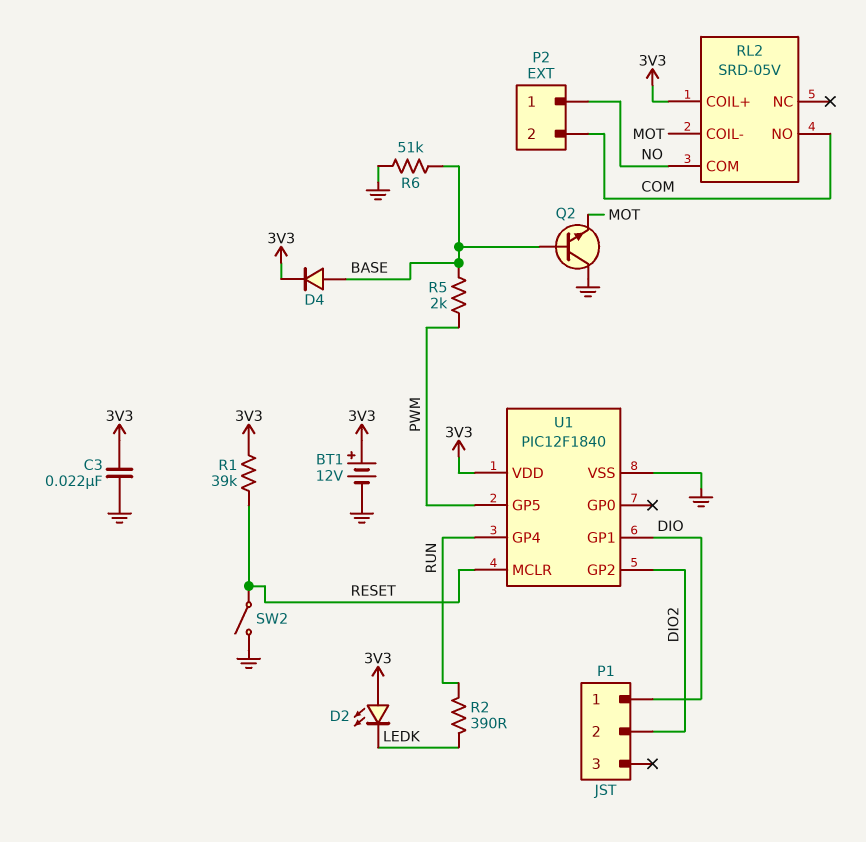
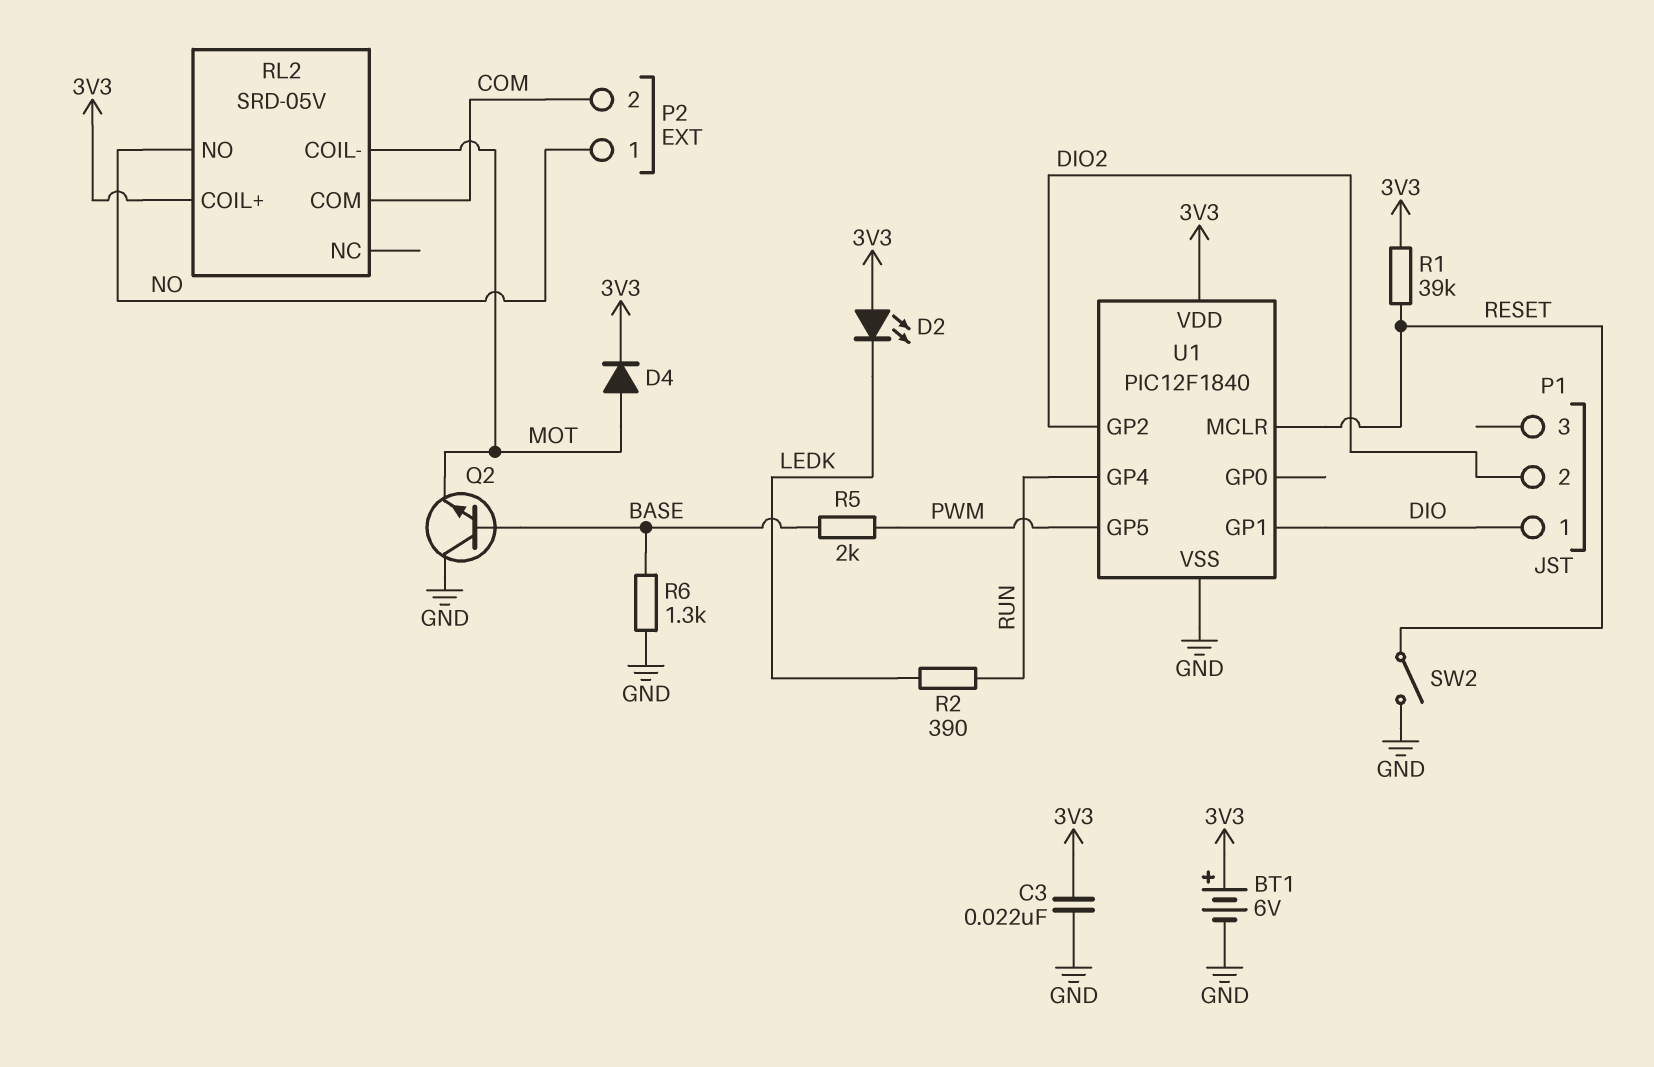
BT1: 12V (plus 3V3, minus GND) -> 6V (plus 3V3, minus GND)
D4: diode (A BASE, K 3V3) -> diode (A MOT, K 3V3)
R6: 51k (BASE, GND) -> 1.3k (BASE, GND)
RL2 pin COM: NO -> COM
RL2 pin NO: COM -> NO

